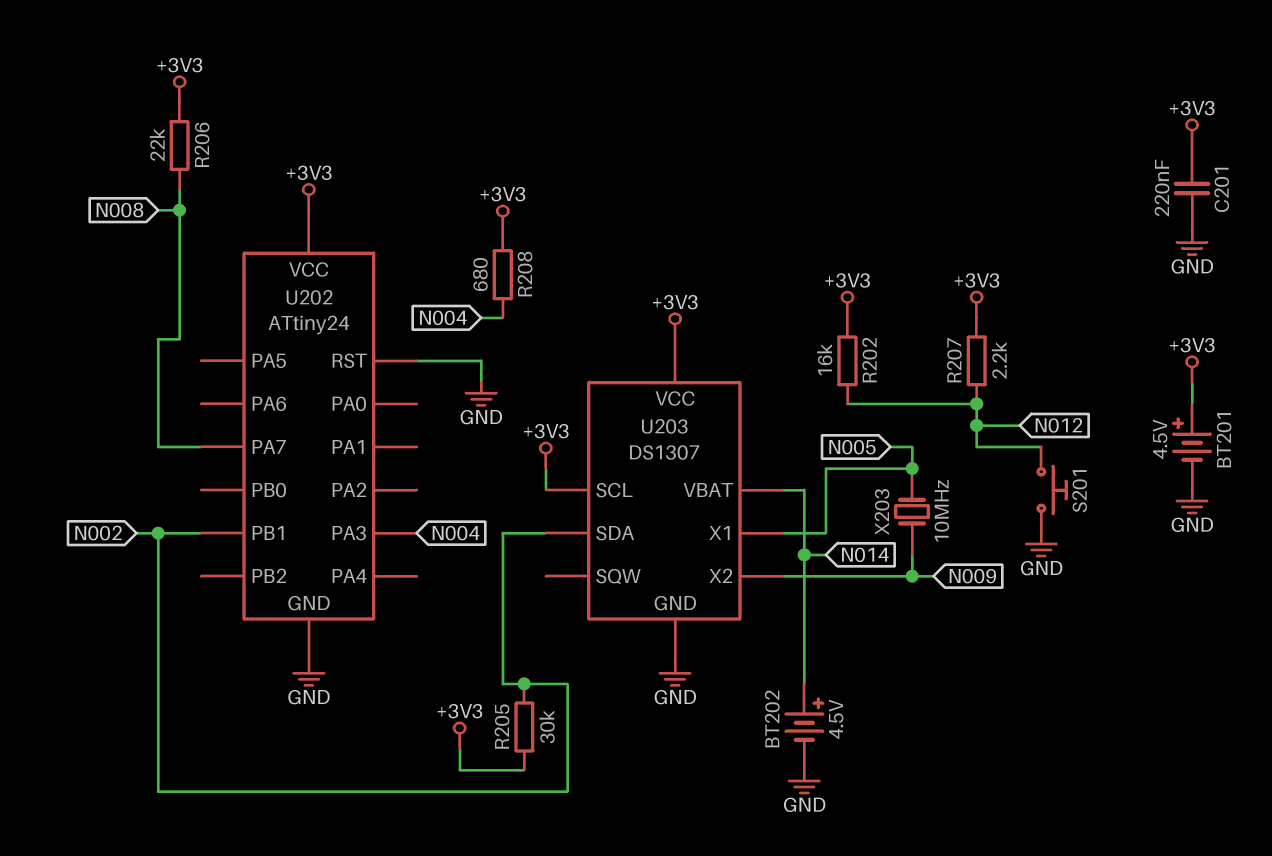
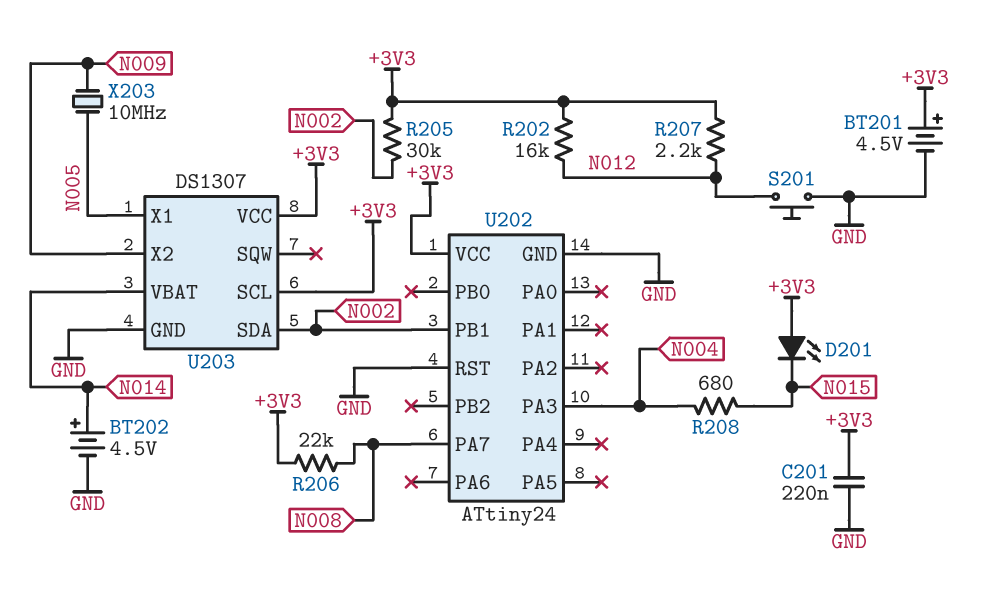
D201: none -> LED (A +3V3, K N015)
R208: 680 (+3V3, N004) -> 680 (N004, N015)

